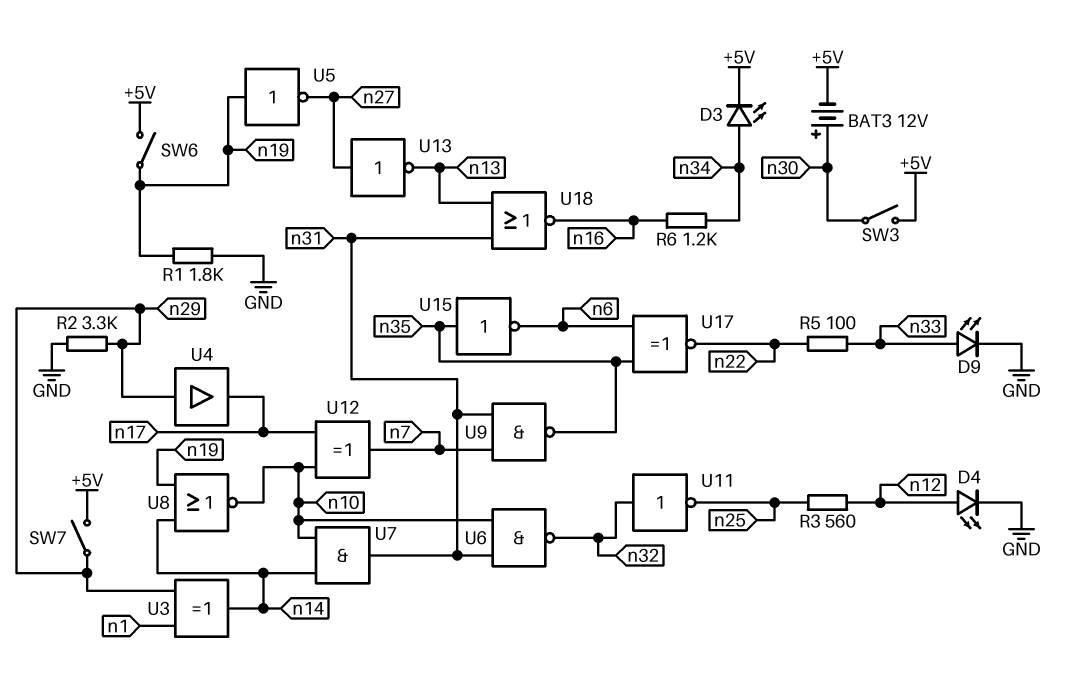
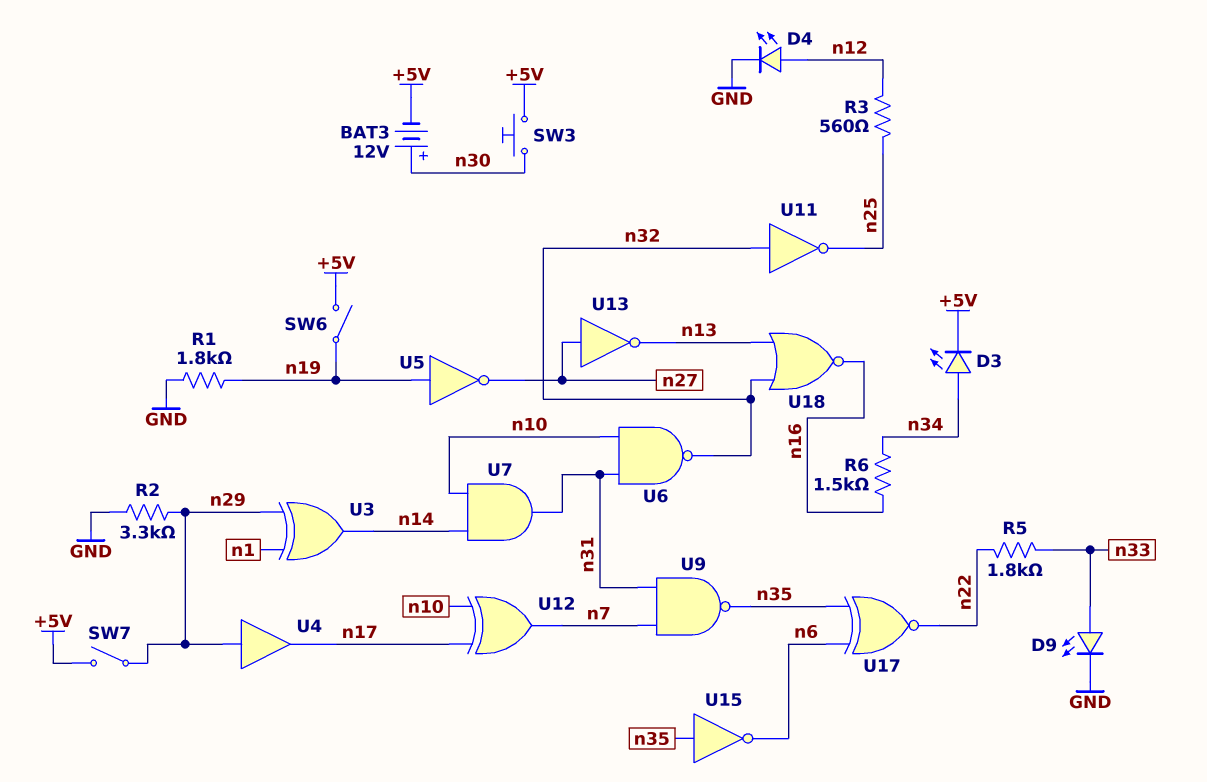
R5: 100 (n22, n33) -> 1.8k (n22, n33)
R6: 1.2k (n16, n34) -> 1.5k (n16, n34)
SW3: switch (+5V, n30) -> button (+5V, n30)
U8: NOR (in n14, in n19, out n10) -> none
U18: NOR (in n13, in n31, out n16) -> NOR (in n13, in n32, out n16)

